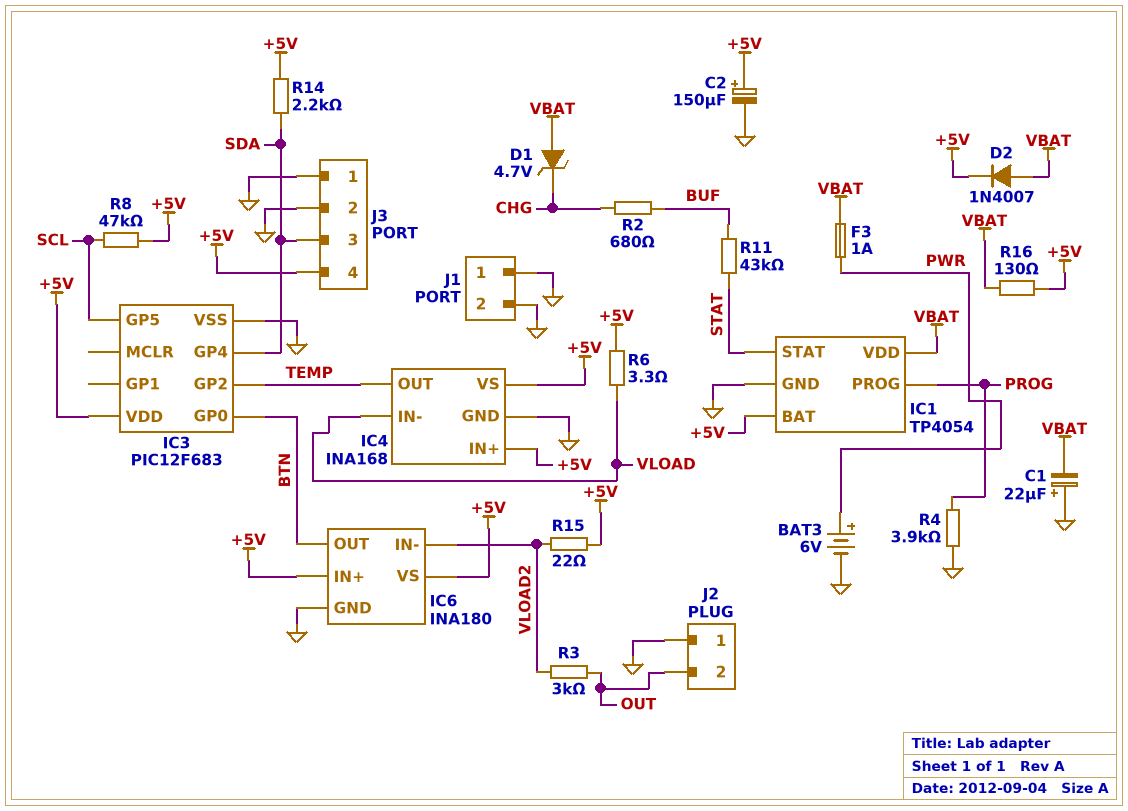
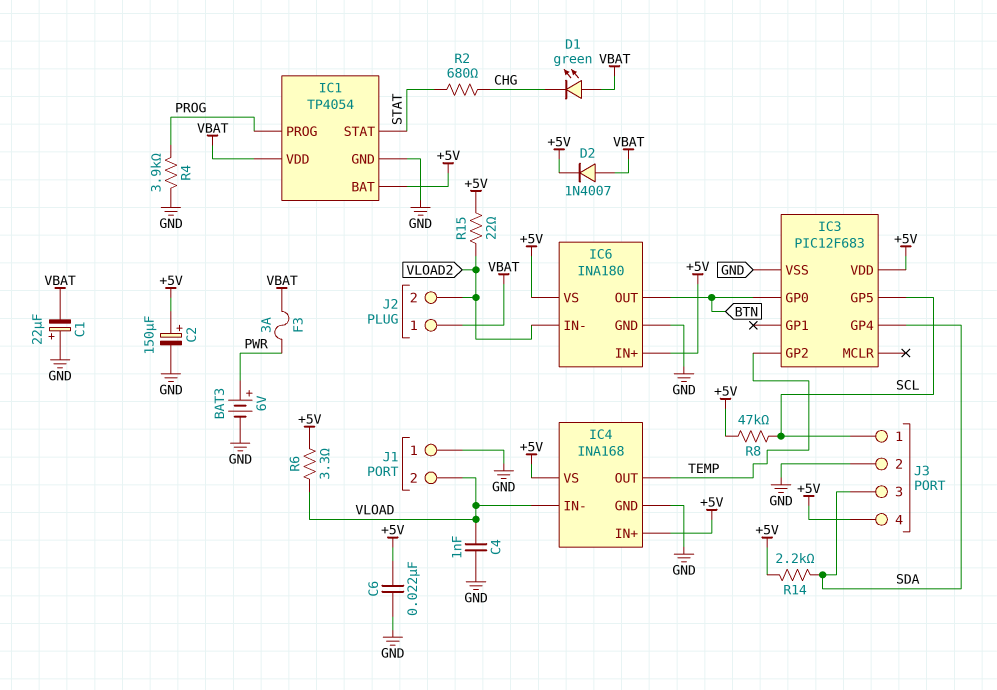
C4: none -> 1nF (GND, VLOAD)
C6: none -> 22nF (+5V, GND)
D1: zener 4.7V (A VBAT, K CHG) -> LED green (A VBAT, K CHG)
F3: 1A (PWR, VBAT) -> 3A (PWR, VBAT)
J1 pin 2: GND -> VLOAD
J2 pin 1: GND -> VBAT
J2 pin 2: OUT -> VLOAD2
J3 pin 1: GND -> SCL
R2: 680 (BUF, CHG) -> 680 (CHG, STAT)
R3: 3k (OUT, VLOAD2) -> none
R11: 43k (BUF, STAT) -> none
R16: 130 (+5V, VBAT) -> none

